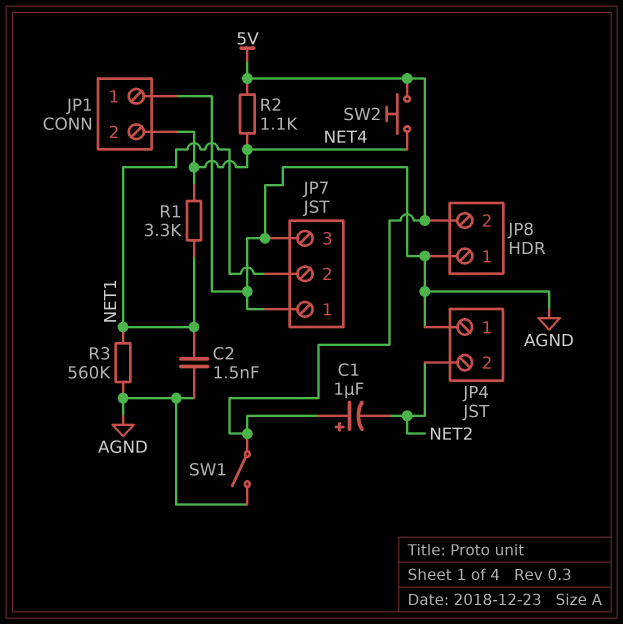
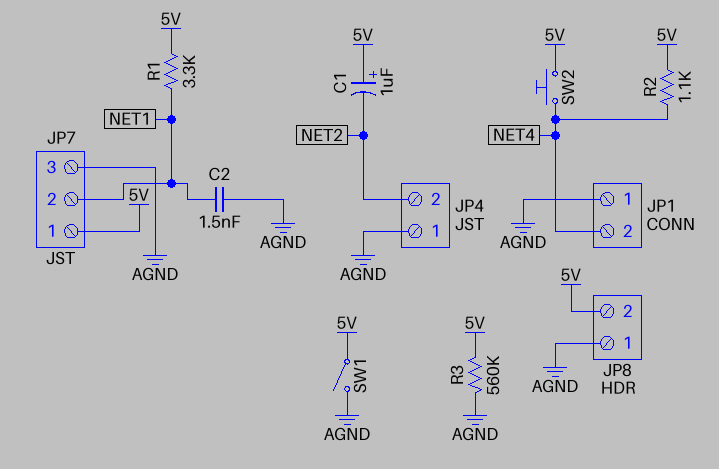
JP7 pin 1: AGND -> 5V
R1: 3.3k (NET1, NET4) -> 3.3k (5V, NET1)
R3: 560k (AGND, NET1) -> 560k (5V, AGND)

